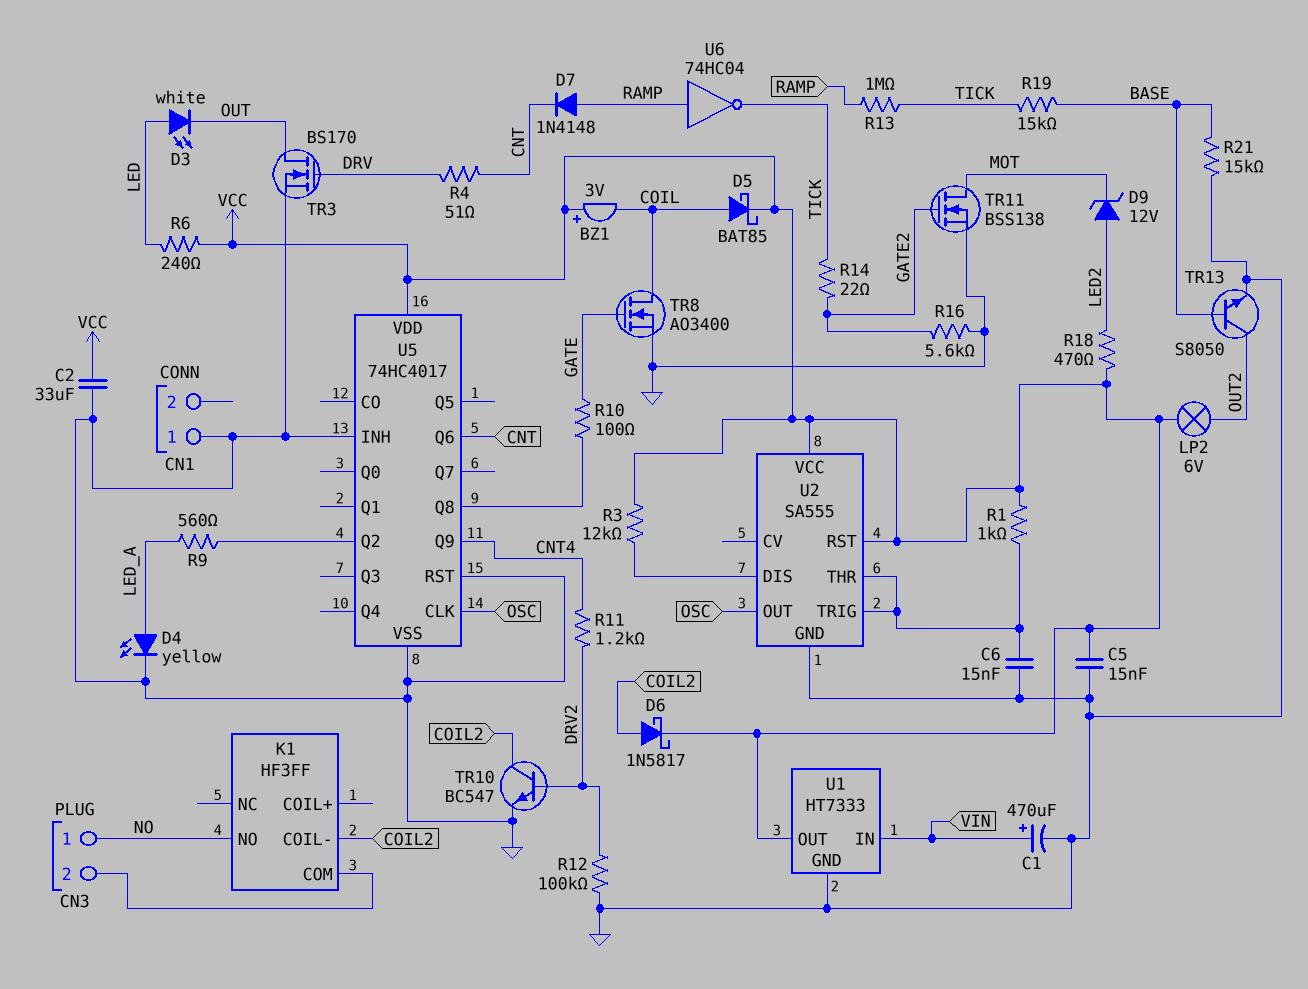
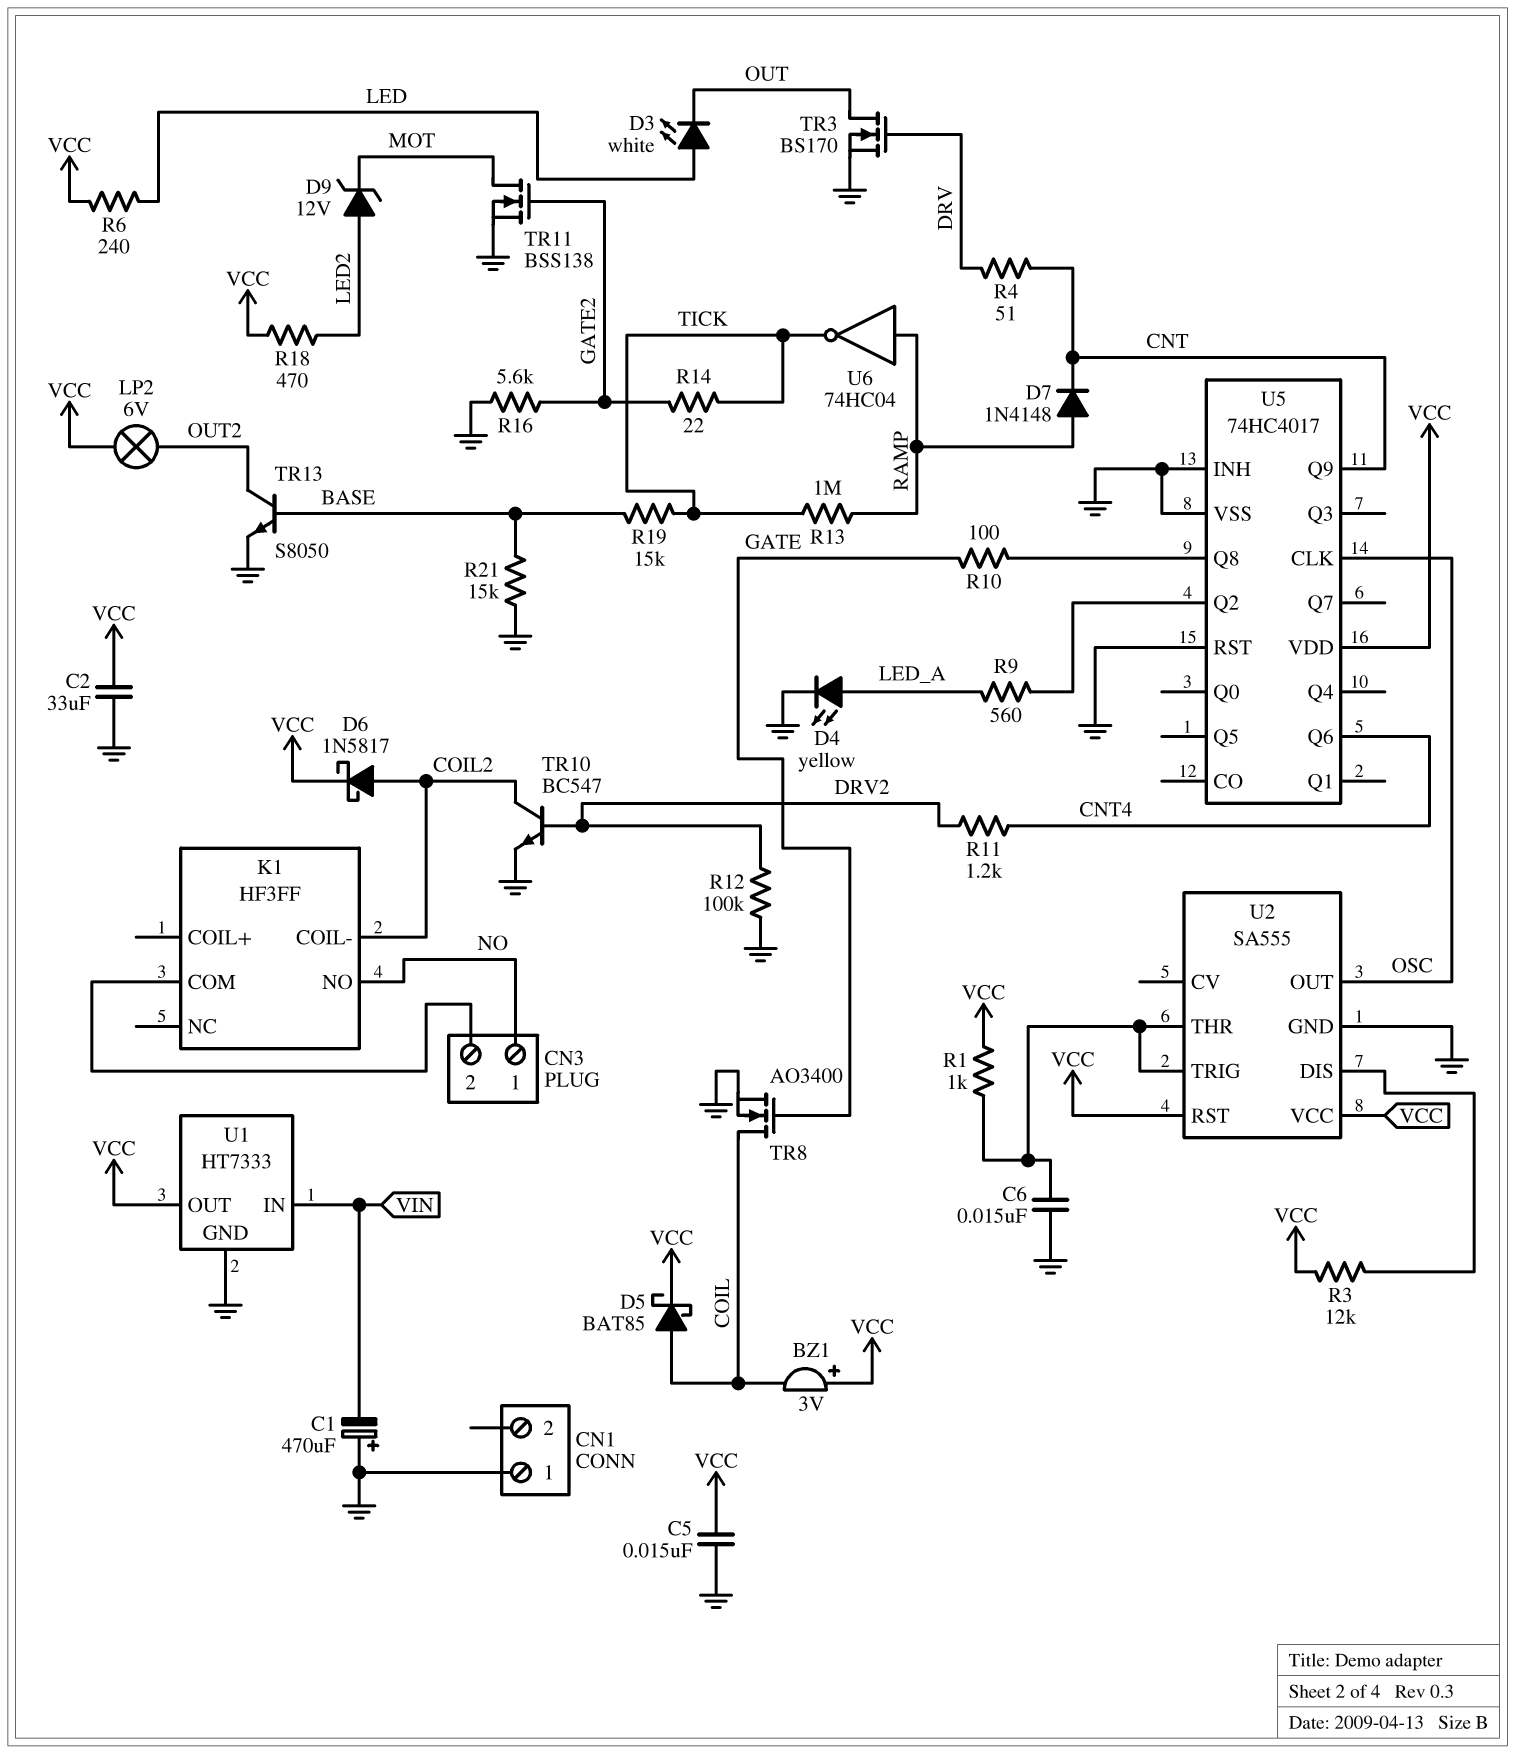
C1: 470uF (plus VIN, minus GND) -> 470uF (plus GND, minus VIN)
U5 pin Q6: CNT -> CNT4
U5 pin Q9: CNT4 -> CNT

